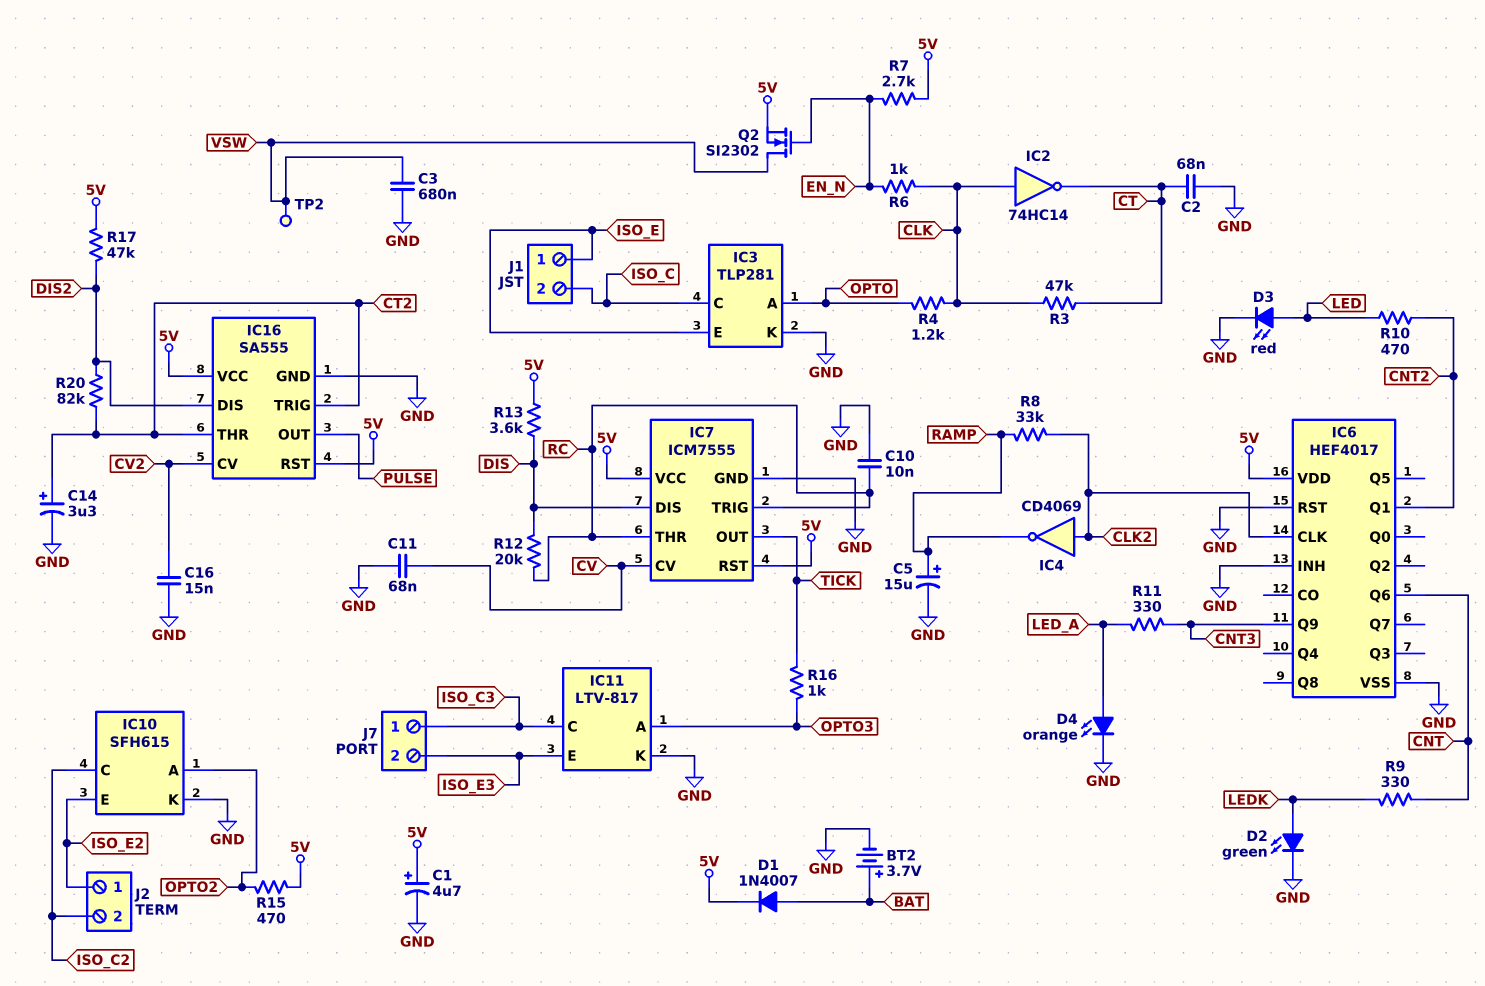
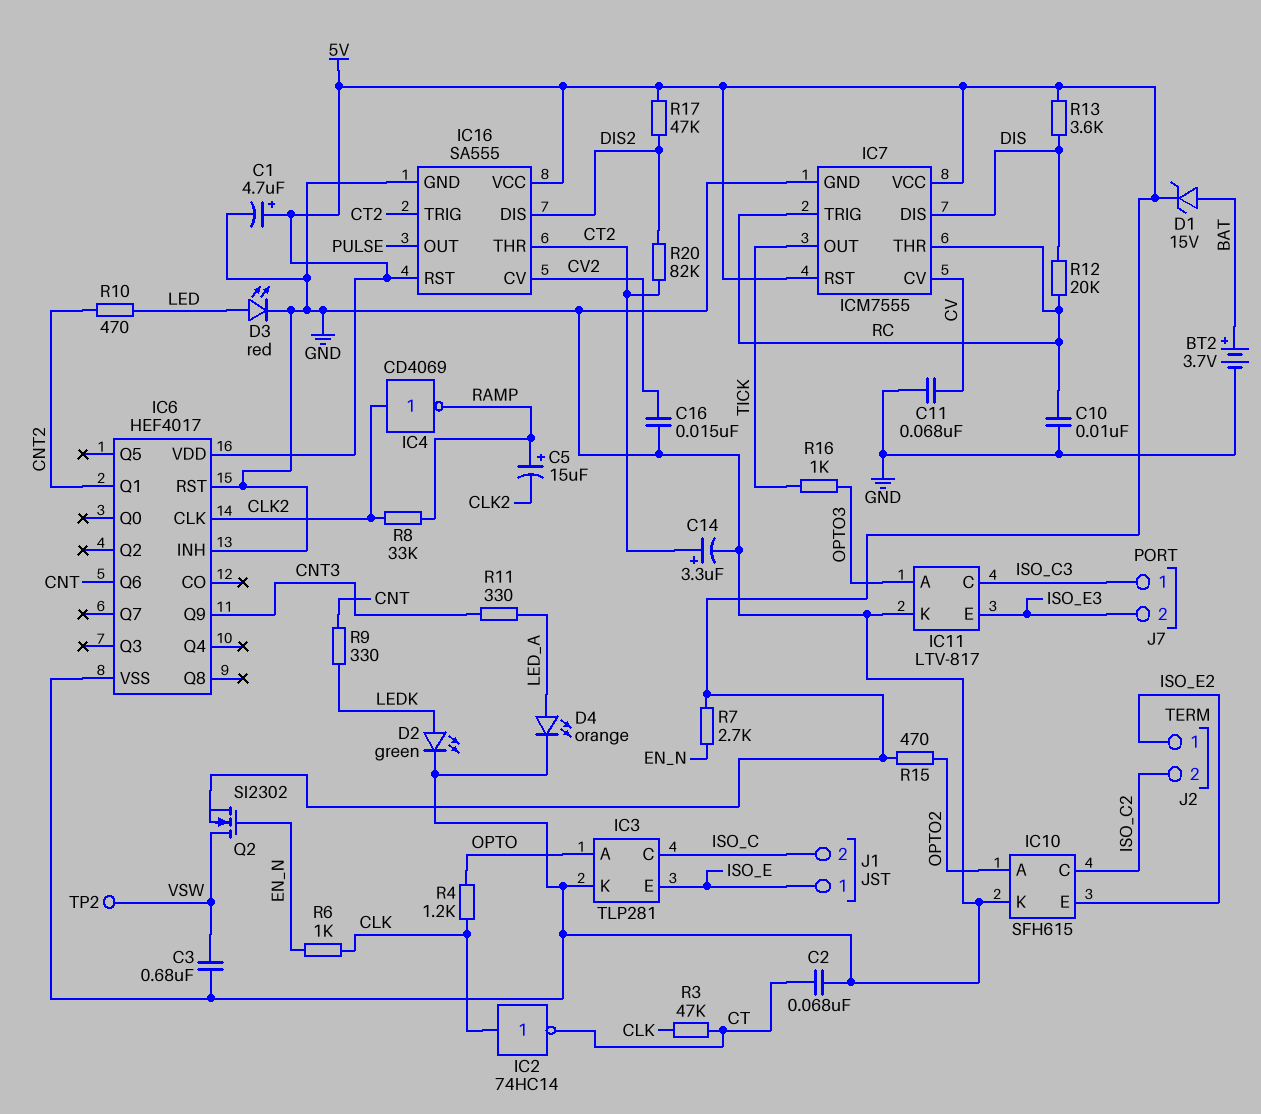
C5: 15uF (plus RAMP, minus GND) -> 15uF (plus RAMP, minus CLK2)
D1: diode 1N4007 (A BAT, K 5V) -> zener 15V (A BAT, K 5V)

